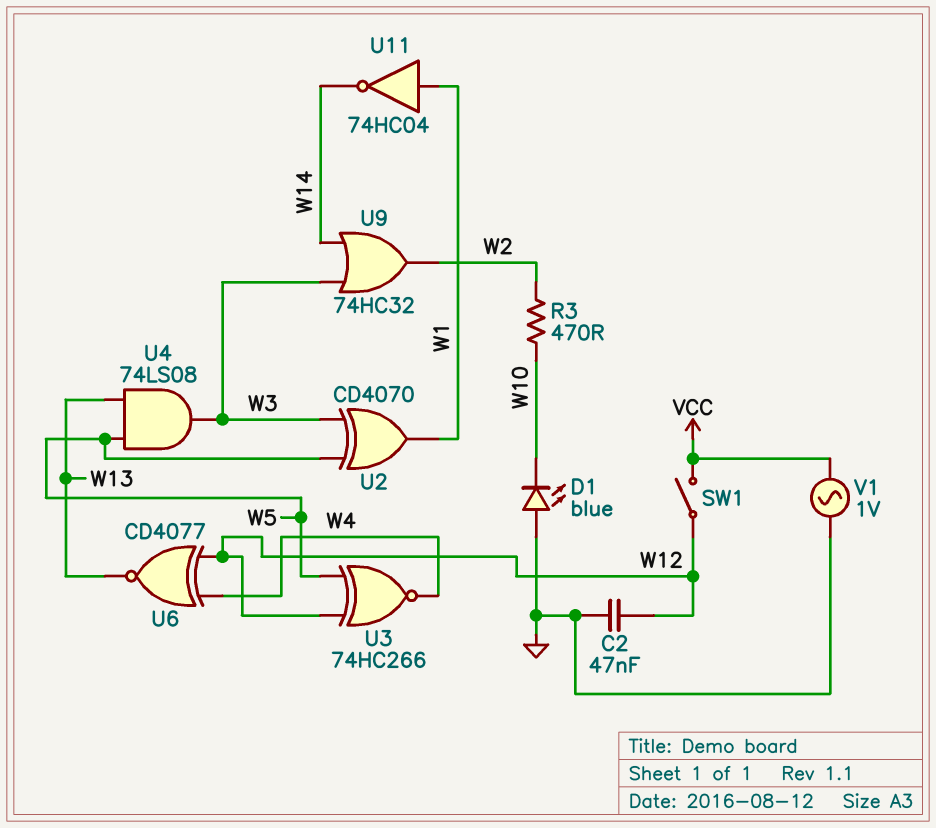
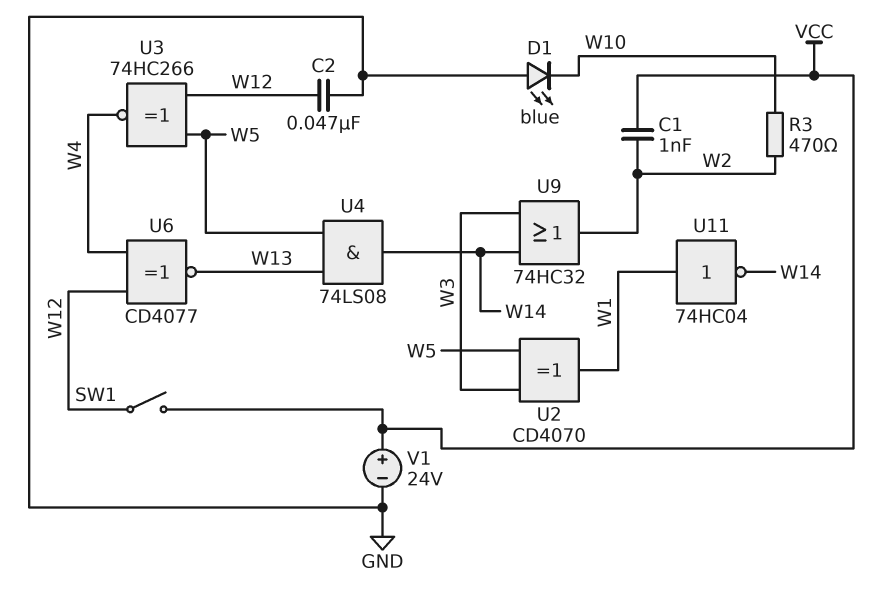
C1: none -> 1nF (VCC, W2)
U4: AND 74LS08 (in W5, in W13, out W3) -> AND 74LS08 (in W5, in W13, out W14)
V1: AC 1V (GND, VCC) -> 24V (plus VCC, minus GND)

